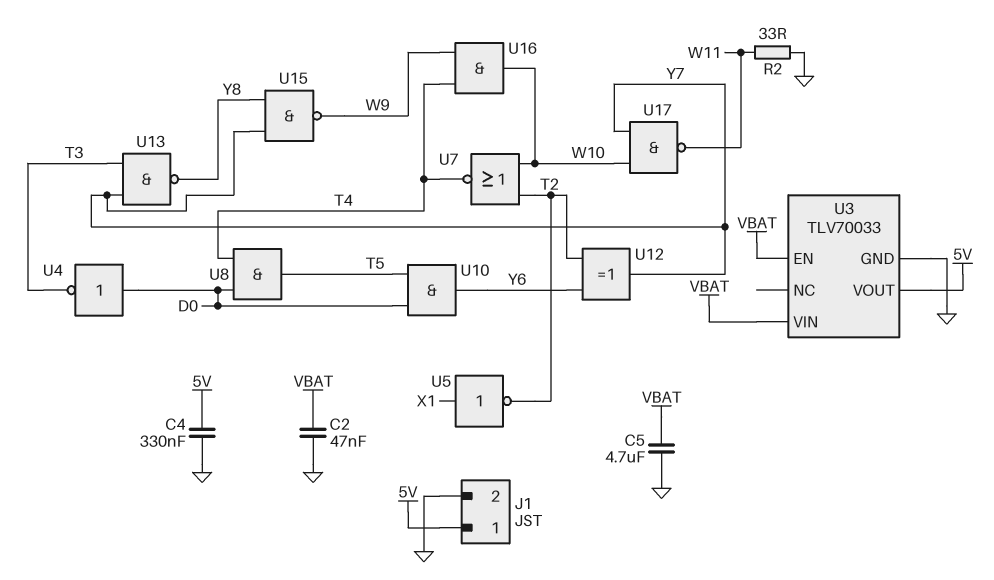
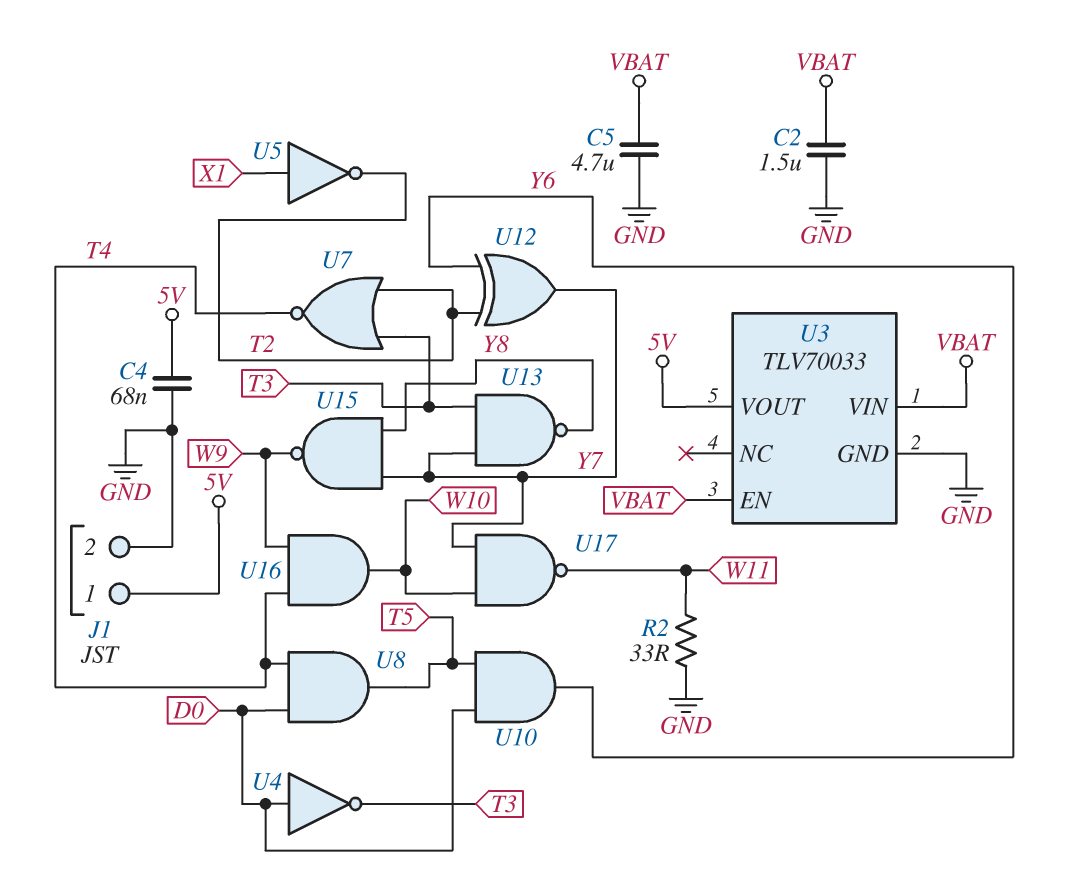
C2: 47nF (GND, VBAT) -> 1.5uF (GND, VBAT)
C4: 330nF (5V, GND) -> 68nF (5V, GND)
U7: NOR (in T2, in W10, out T4) -> NOR (in T2, in T3, out T4)

